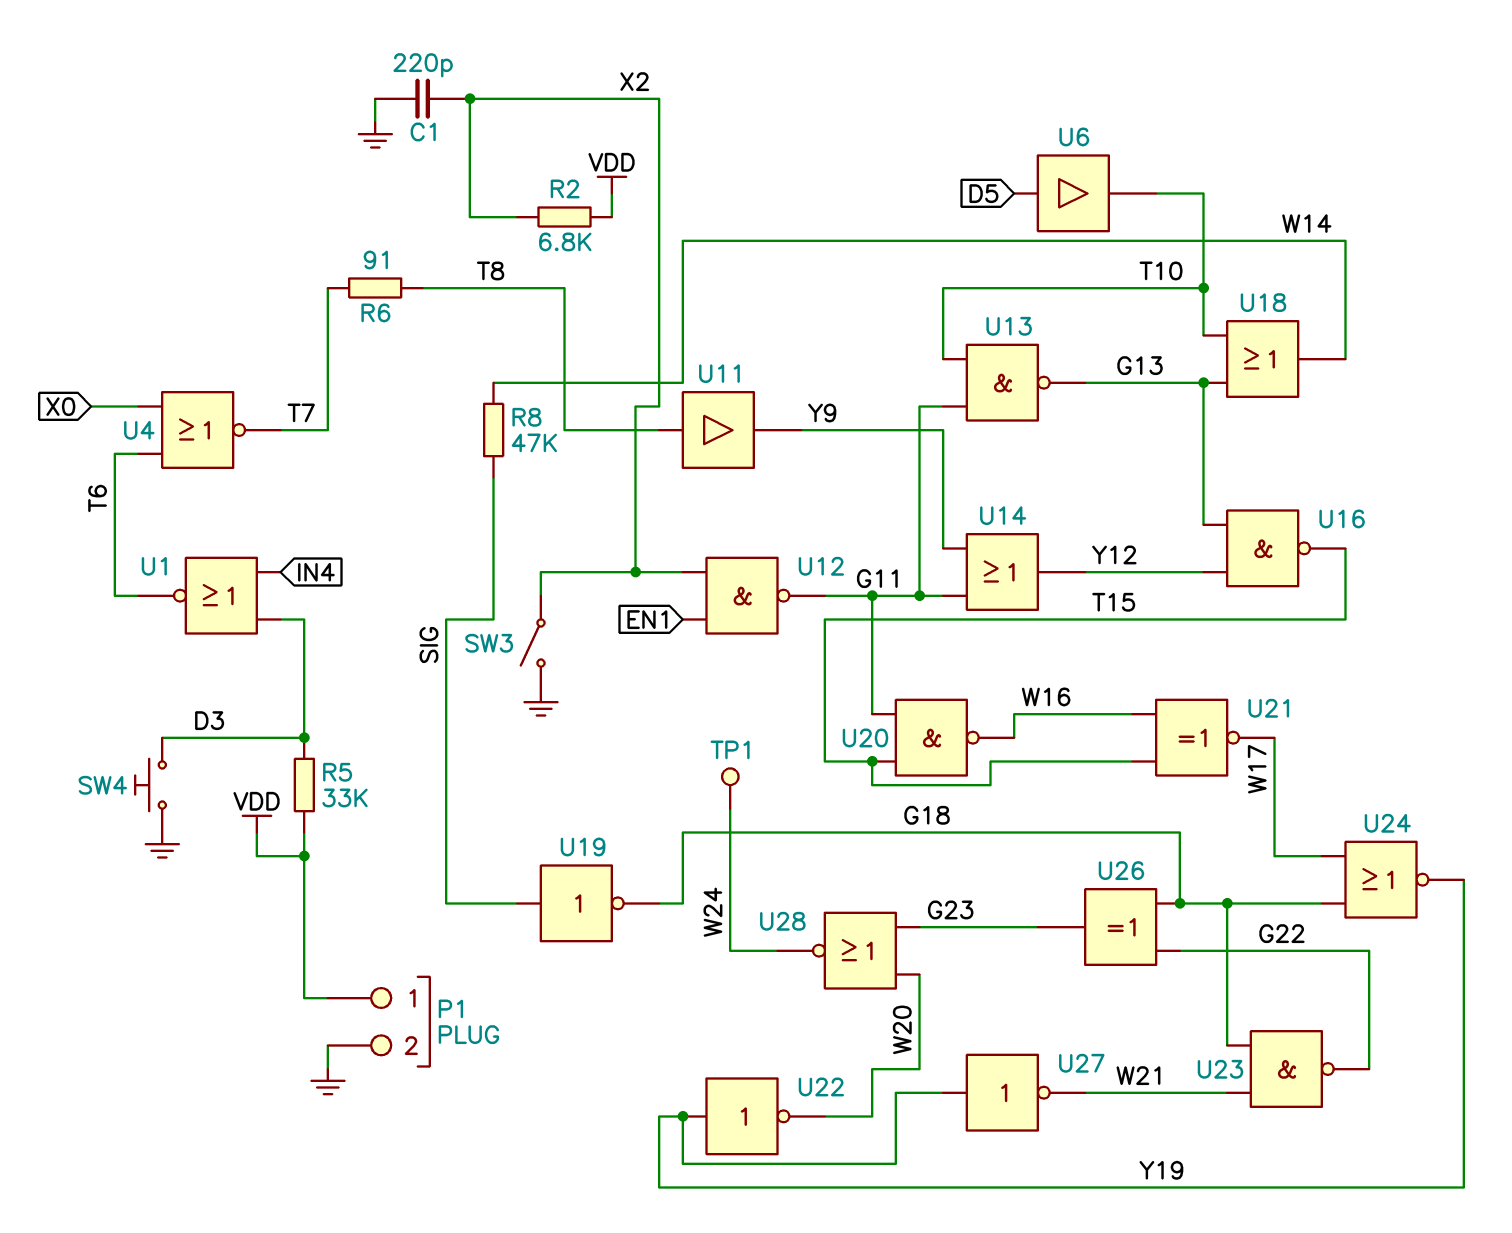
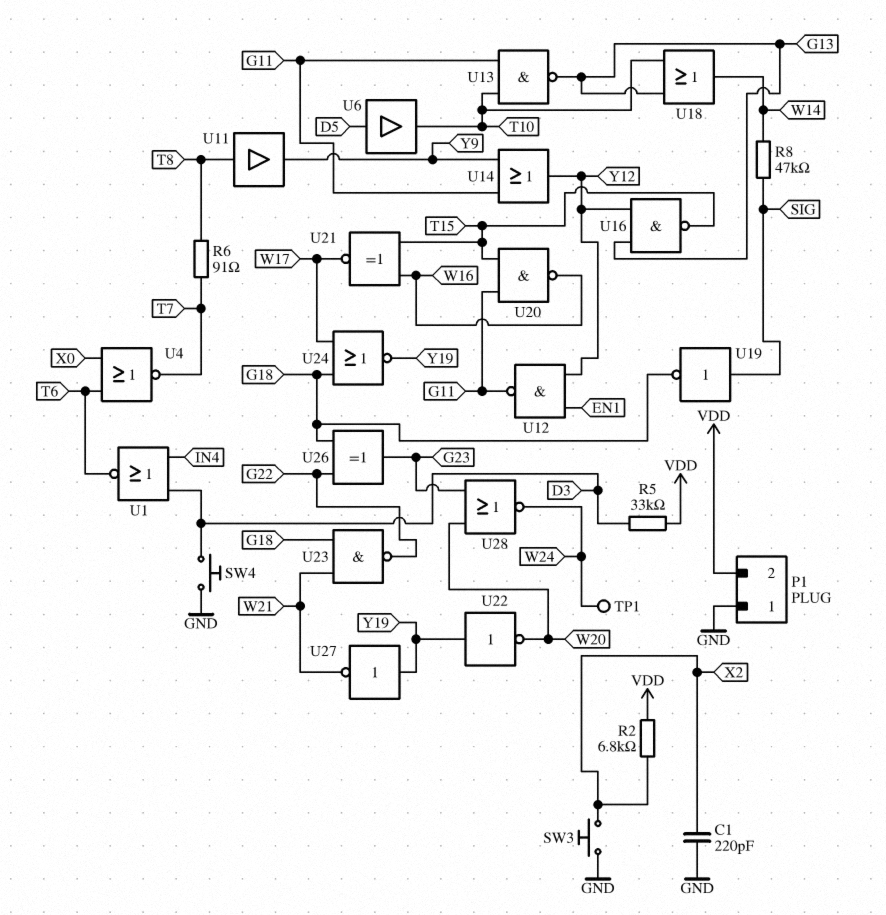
P1 pin 1: VDD -> GND
P1 pin 2: GND -> VDD
SW3: switch (GND, X2) -> button (GND, X2)
U12: NAND (in EN1, in X2, out G11) -> NAND (in EN1, in Y12, out G11)

